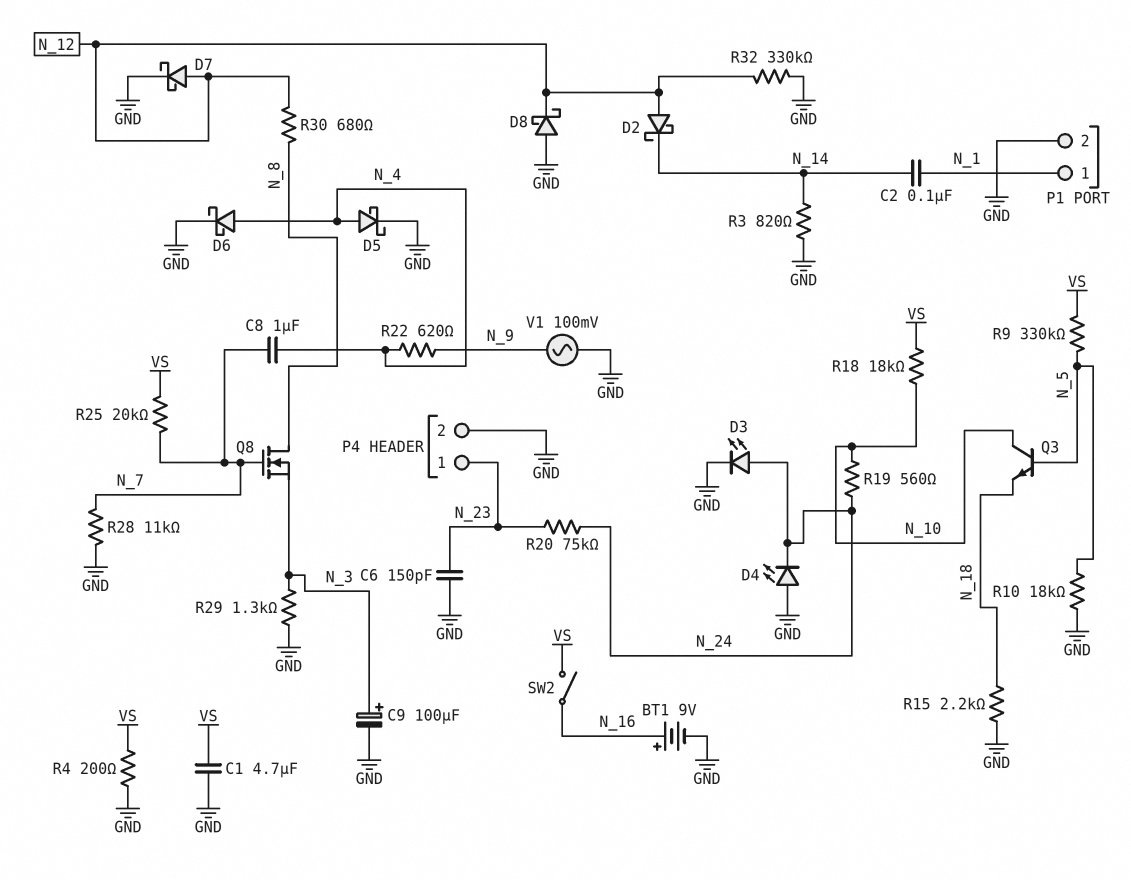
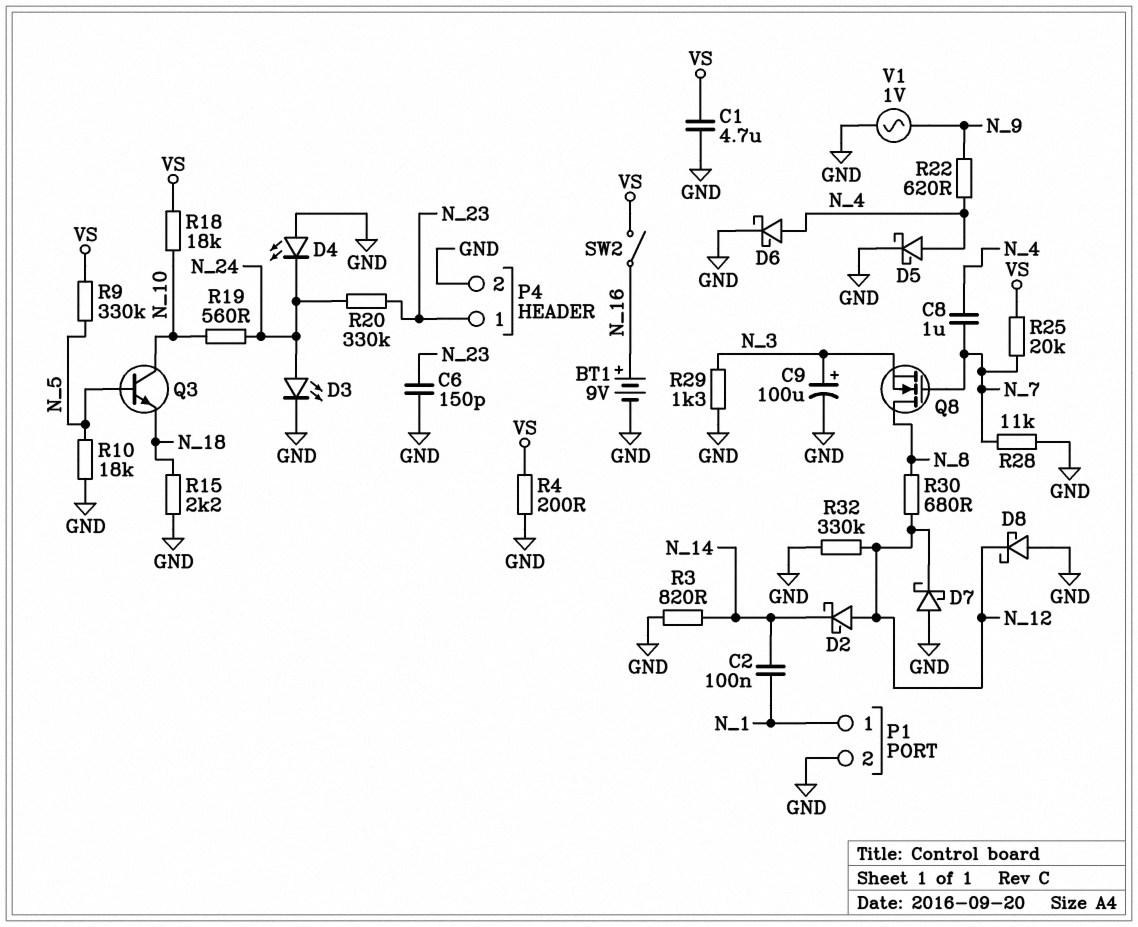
D7: schottky (A N_12, K GND) -> schottky (A GND, K N_12)
R20: 75k (N_23, N_24) -> 330k (N_23, N_24)
V1: AC 100mV (GND, N_9) -> AC 1V (GND, N_9)

